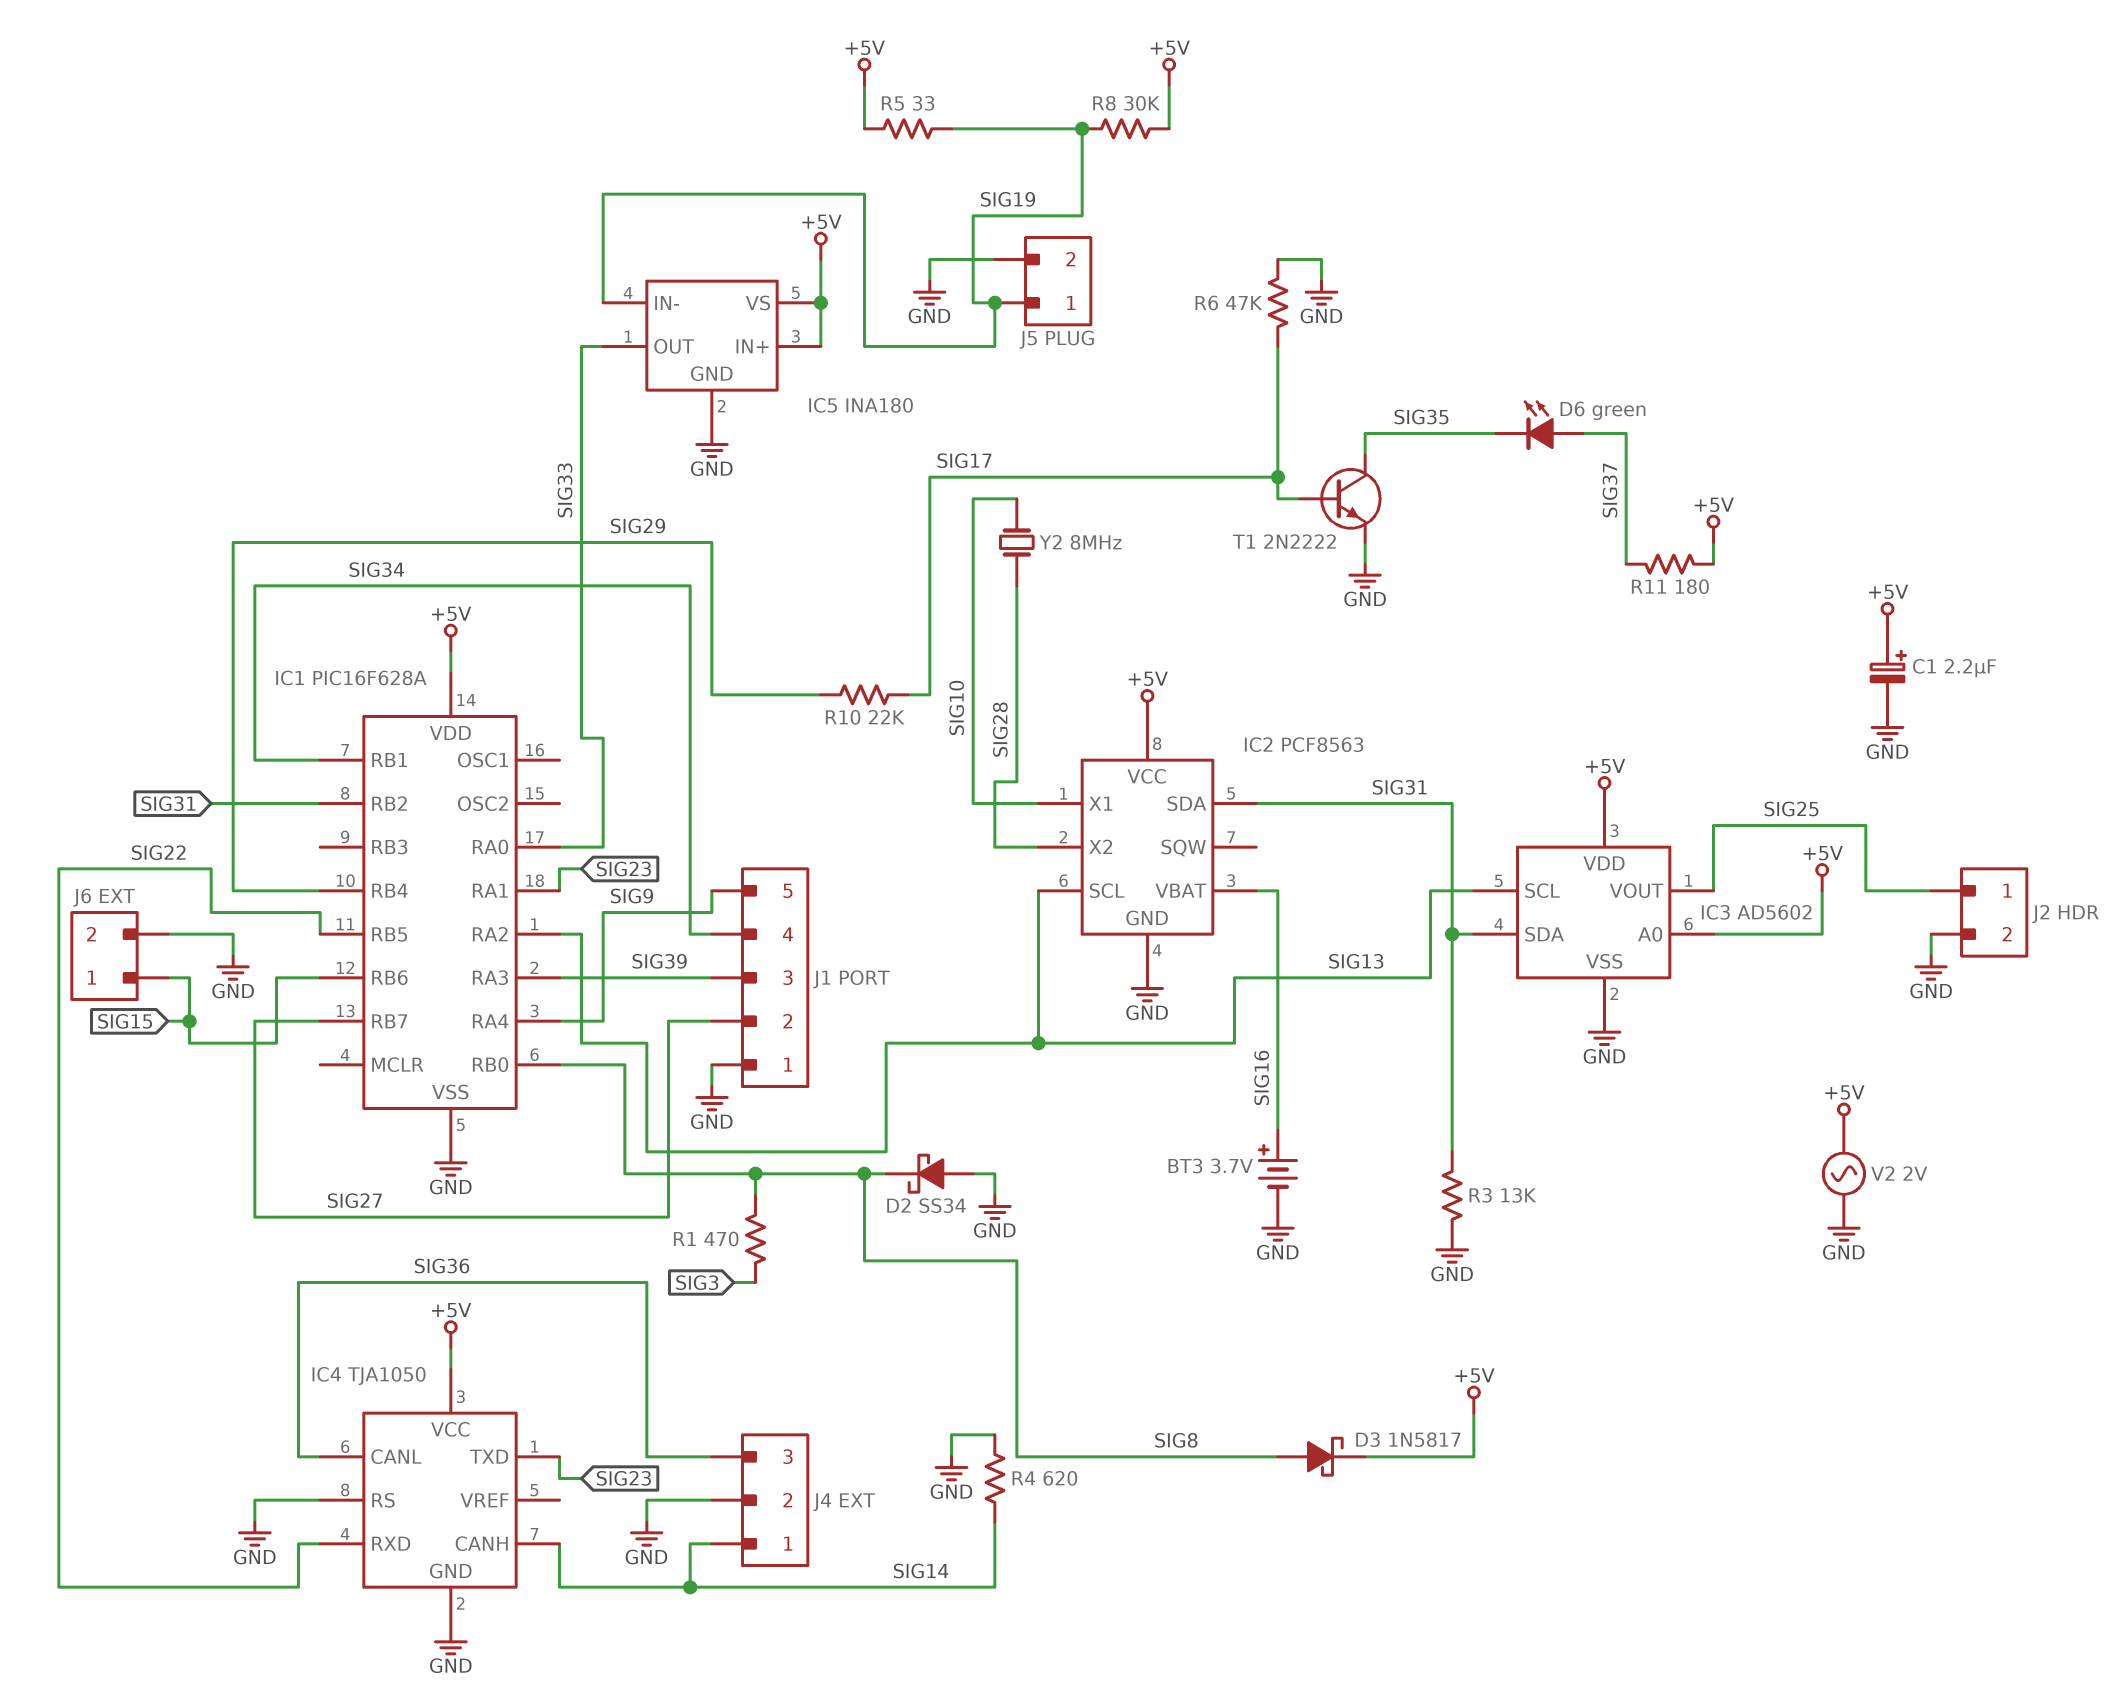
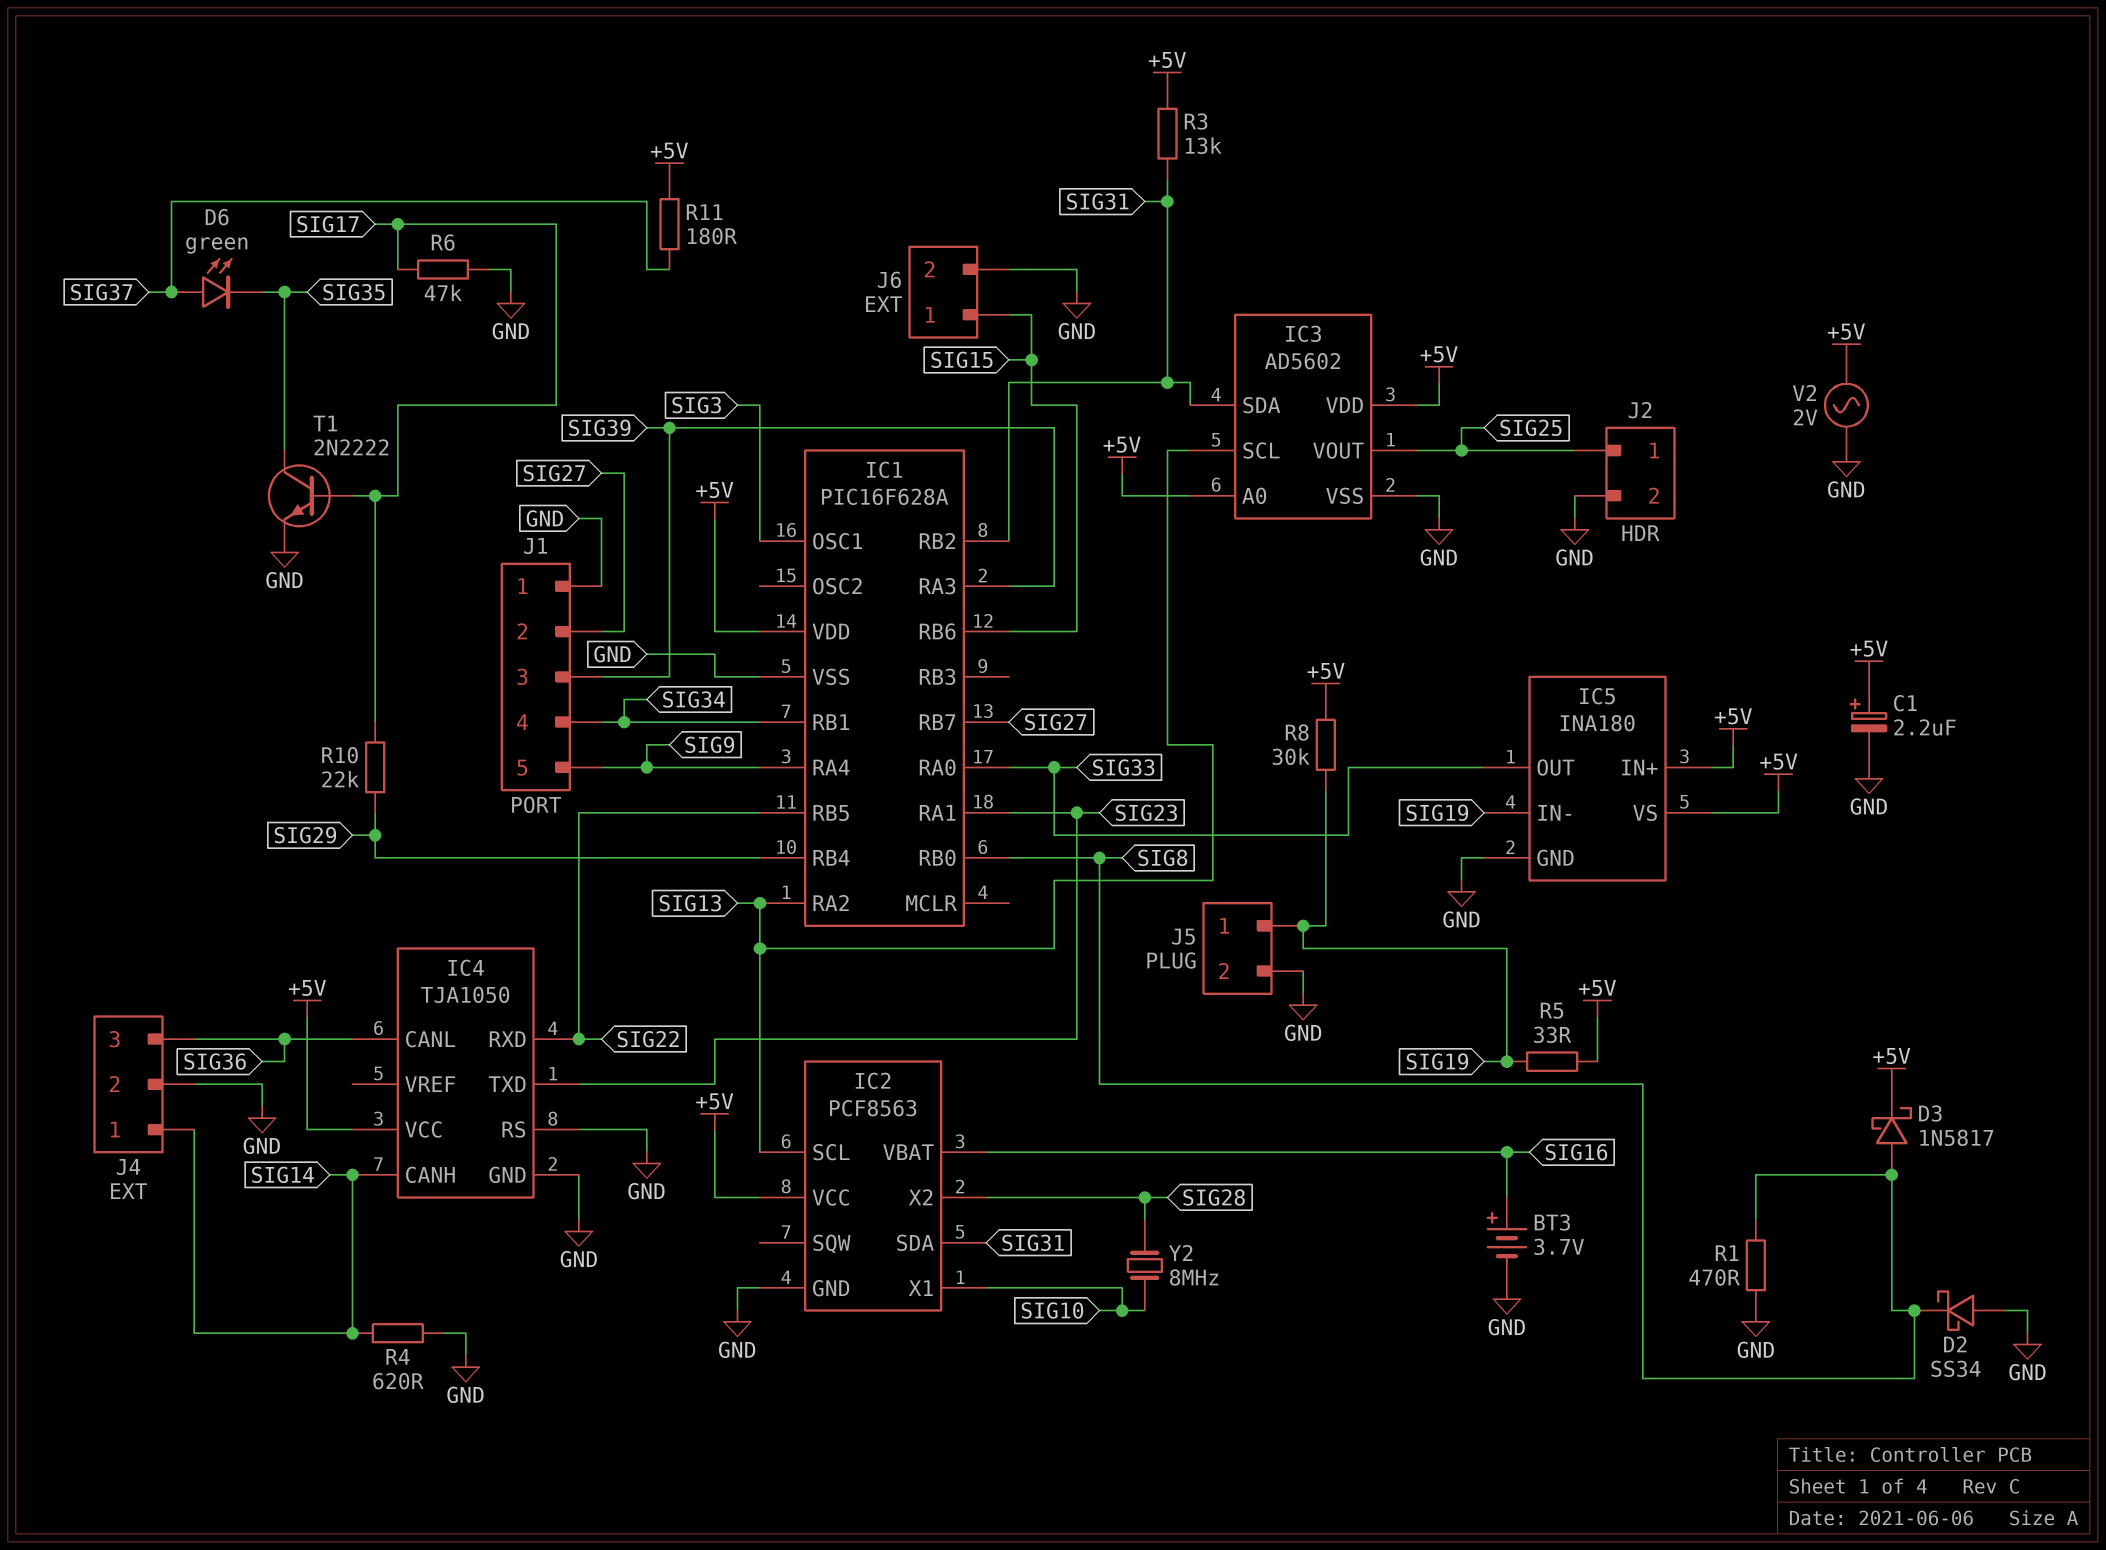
IC1 pin OSC1: none -> SIG3
R1: 470 (SIG3, SIG8) -> 470 (GND, SIG8)
R3: 13k (GND, SIG31) -> 13k (+5V, SIG31)

